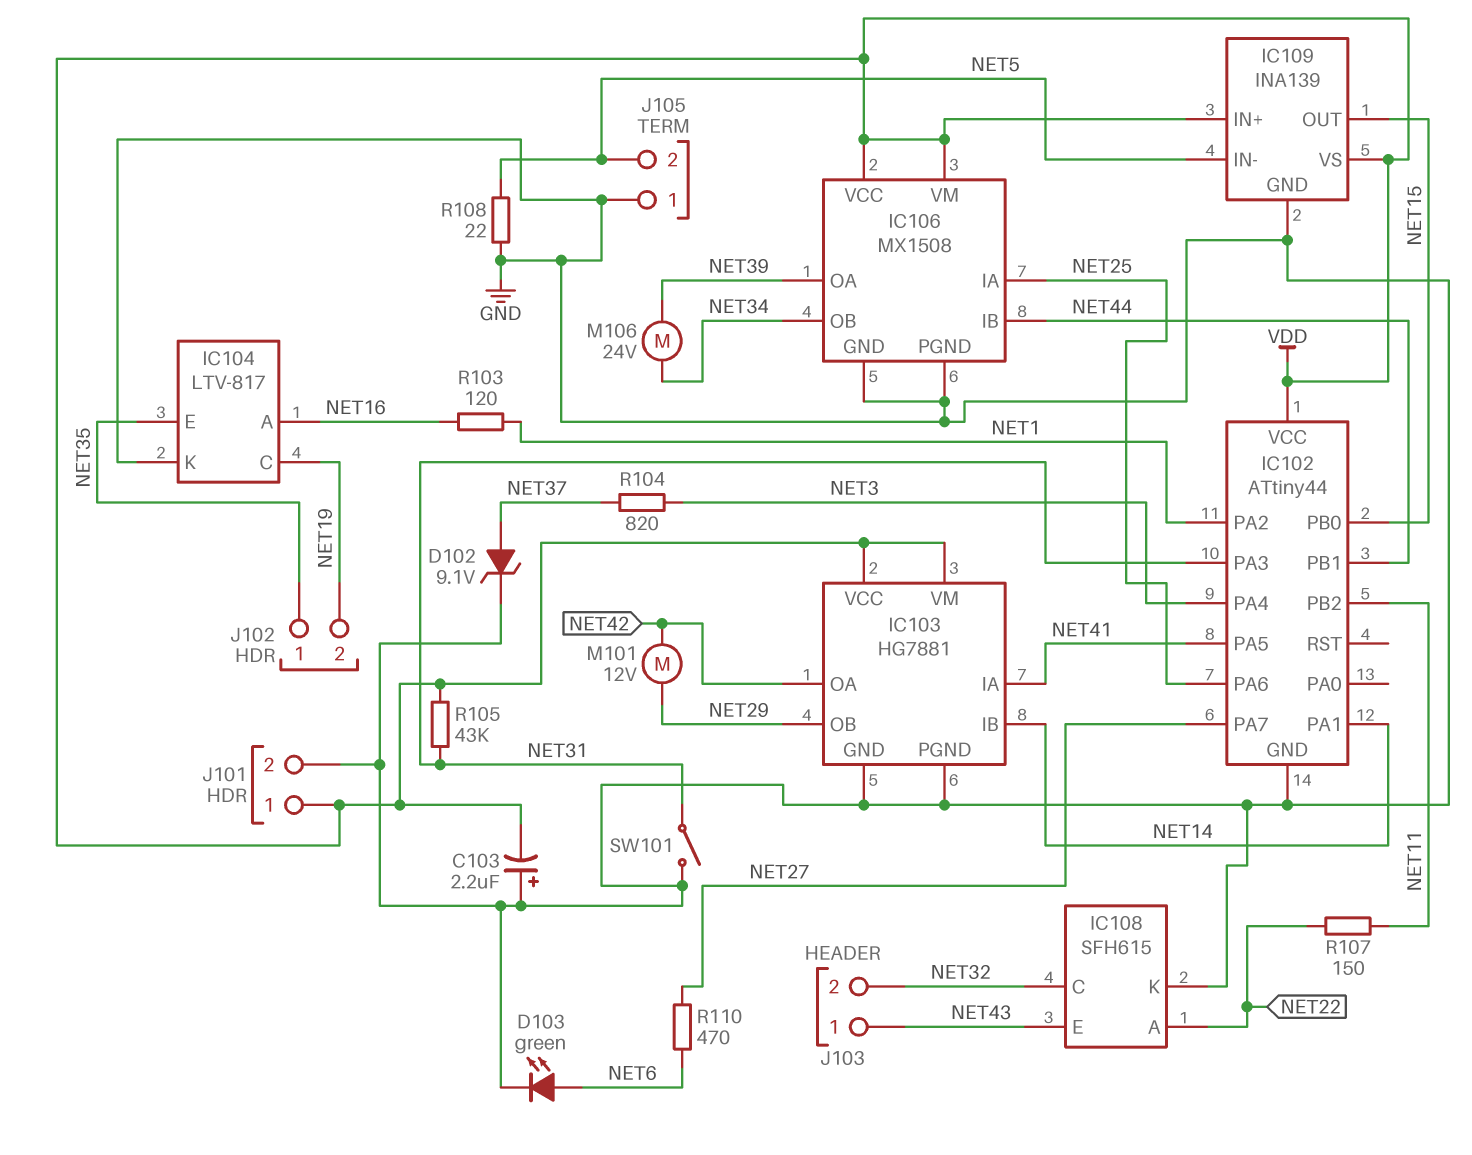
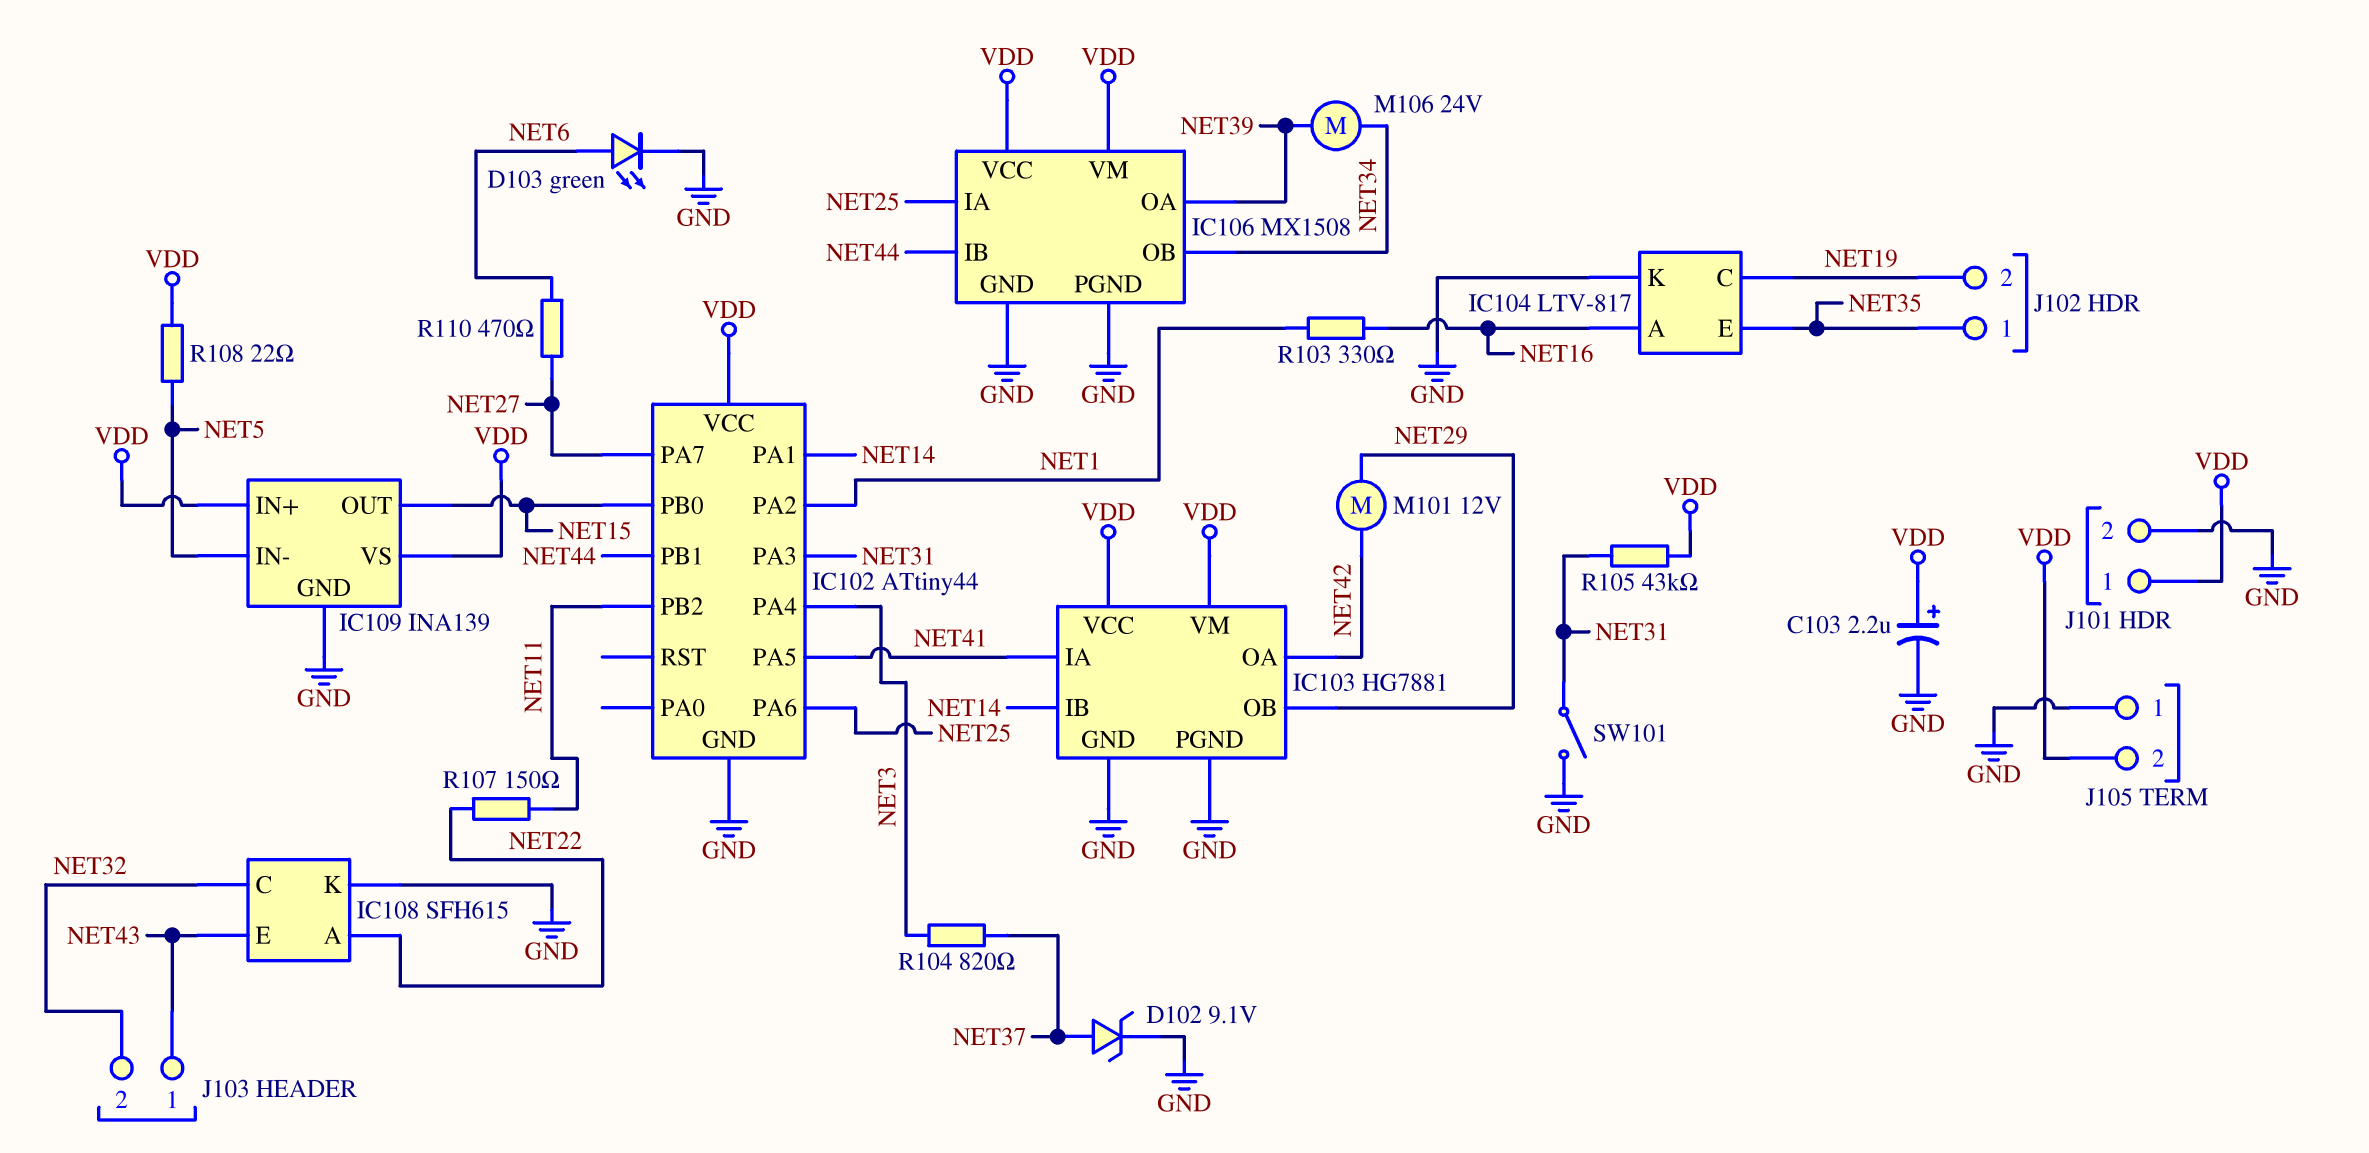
C103: 2.2uF (plus GND, minus VDD) -> 2.2uF (plus VDD, minus GND)
J105 pin 2: NET5 -> VDD
R103: 120 (NET1, NET16) -> 330 (NET1, NET16)
R108: 22 (GND, NET5) -> 22 (NET5, VDD)

